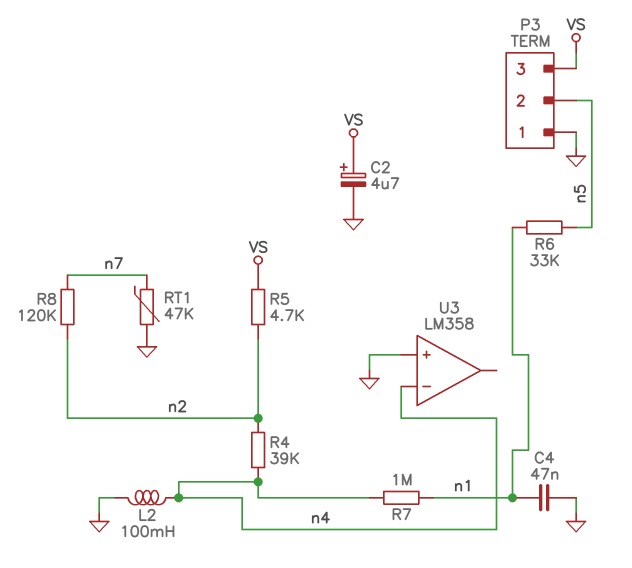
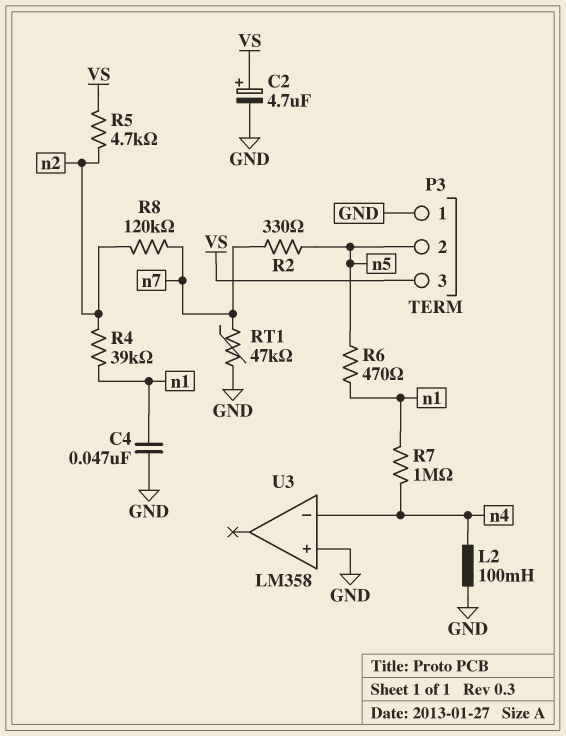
R2: none -> 330 (n5, n7)
R4: 39k (n2, n4) -> 39k (n1, n2)
R6: 33k (n1, n5) -> 470 (n1, n5)

